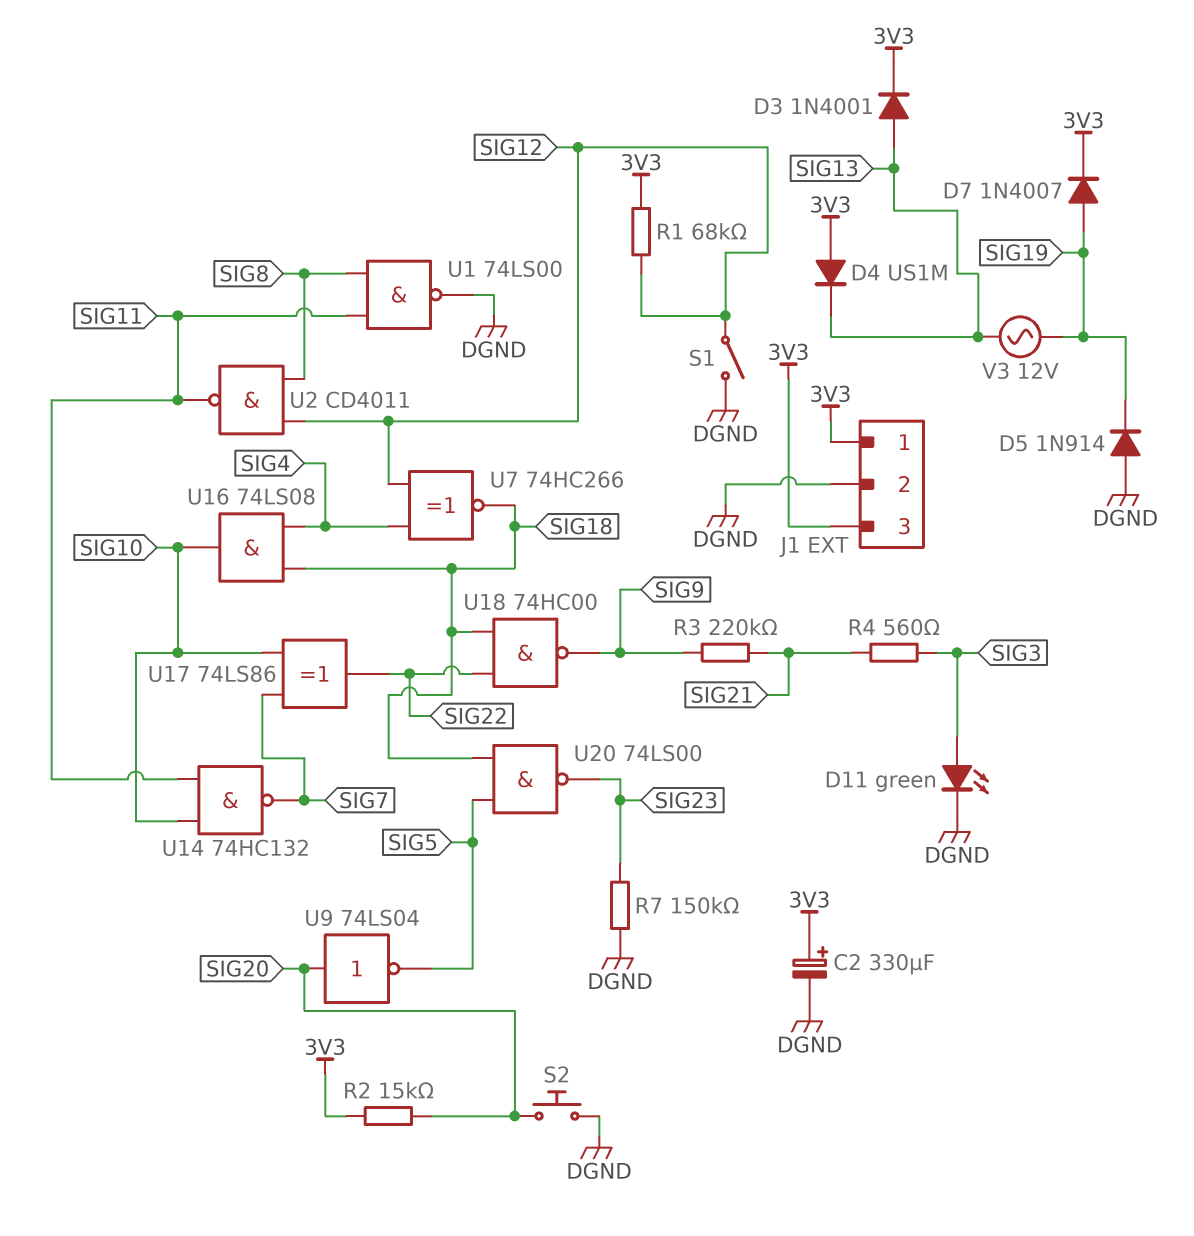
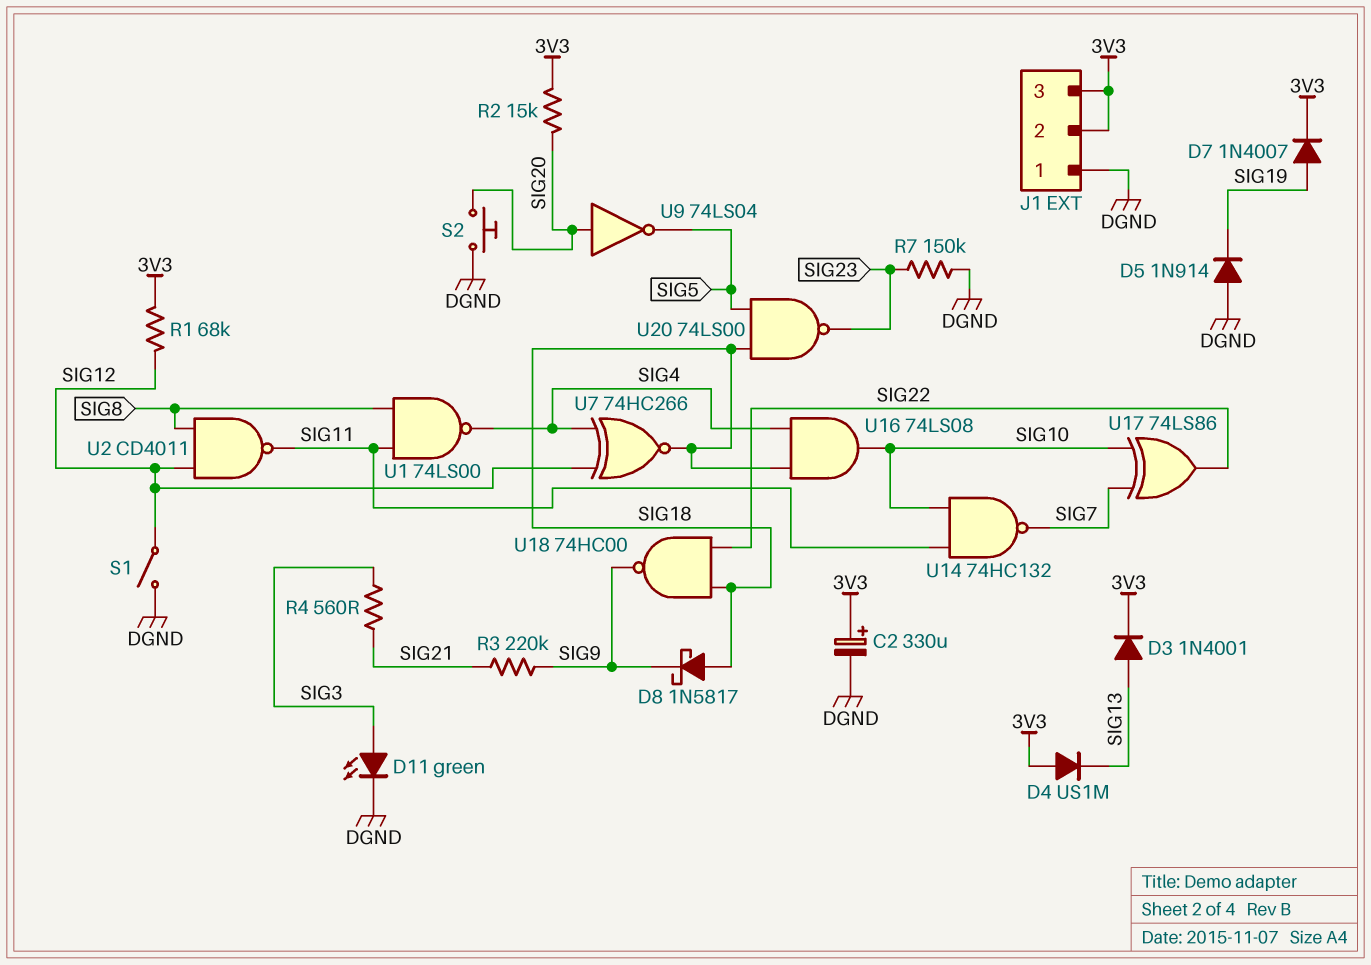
D8: none -> schottky 1N5817 (A SIG18, K SIG9)
J1 pin 1: 3V3 -> DGND
J1 pin 2: DGND -> 3V3
U1: NAND 74LS00 (in SIG8, in SIG11, out DGND) -> NAND 74LS00 (in SIG8, in SIG11, out SIG4)
V3: AC 12V (SIG13, SIG19) -> none

